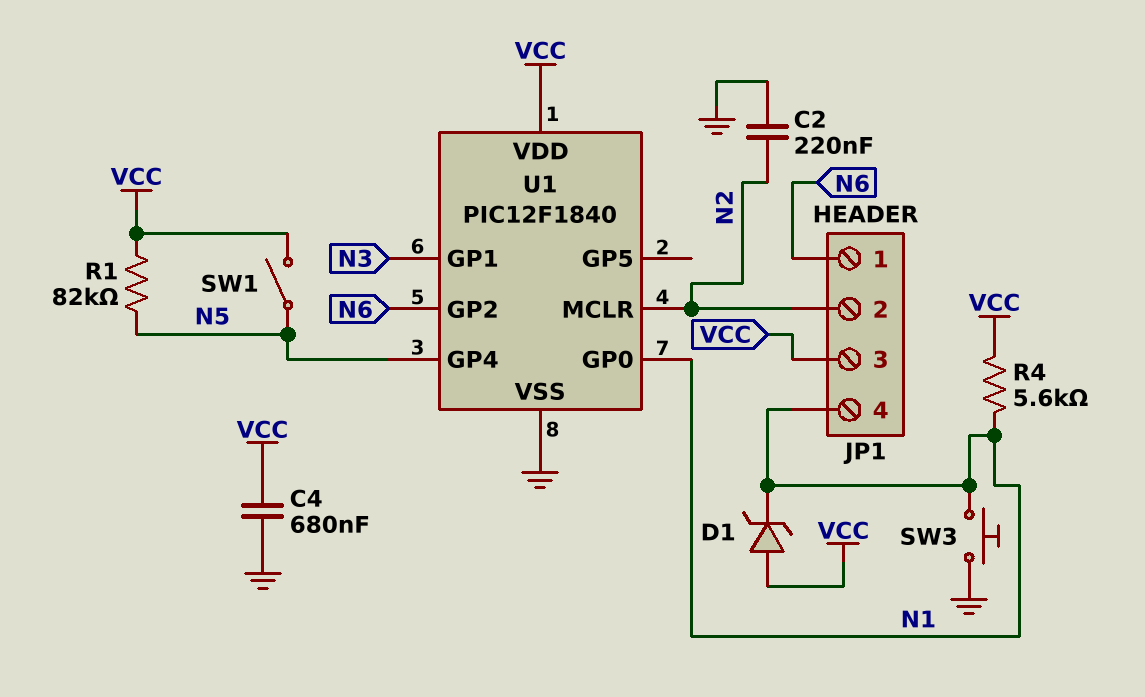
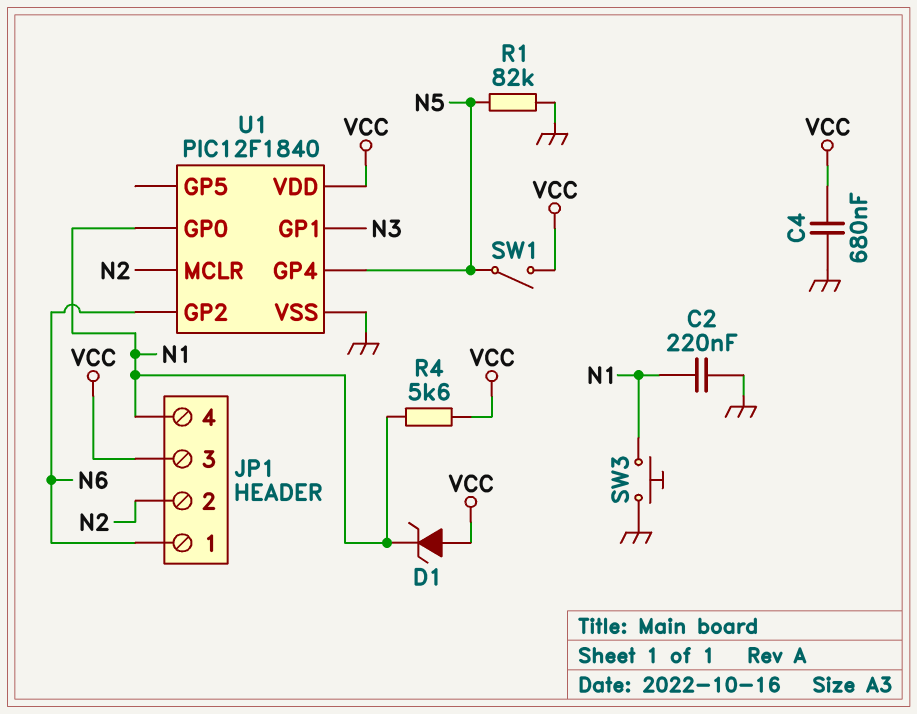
C2: 220nF (GND, N2) -> 220nF (GND, N1)
R1: 82k (N5, VCC) -> 82k (GND, N5)

